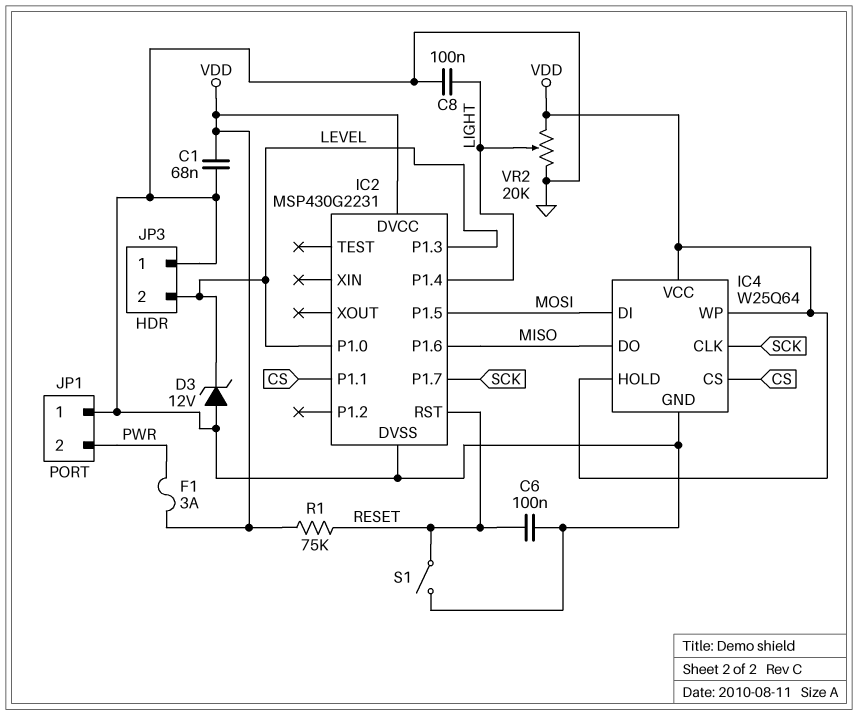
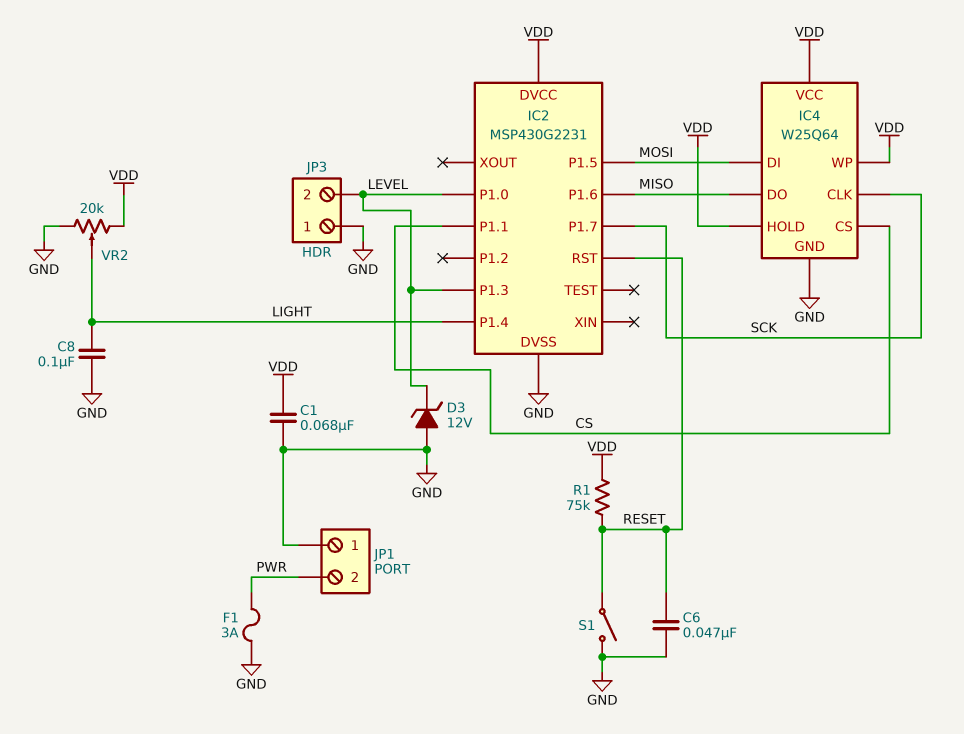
C6: 100nF (GND, RESET) -> 47nF (GND, RESET)
F1: 3A (PWR, VDD) -> 3A (GND, PWR)

